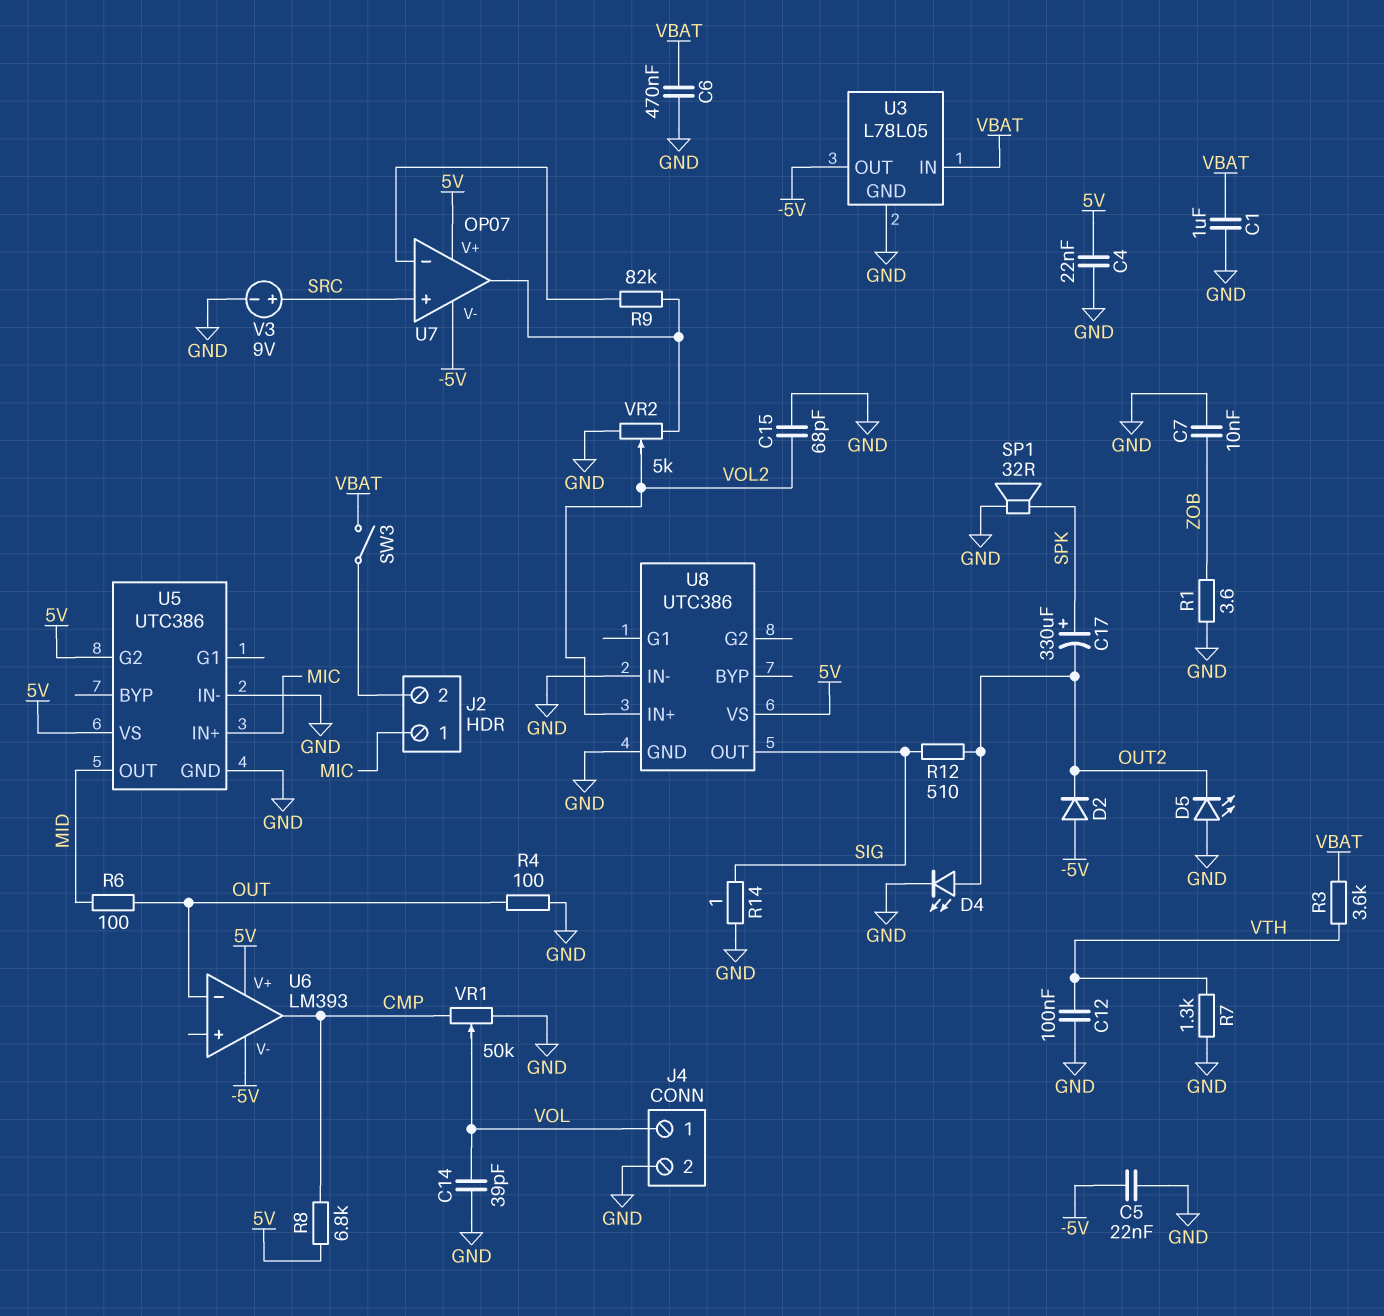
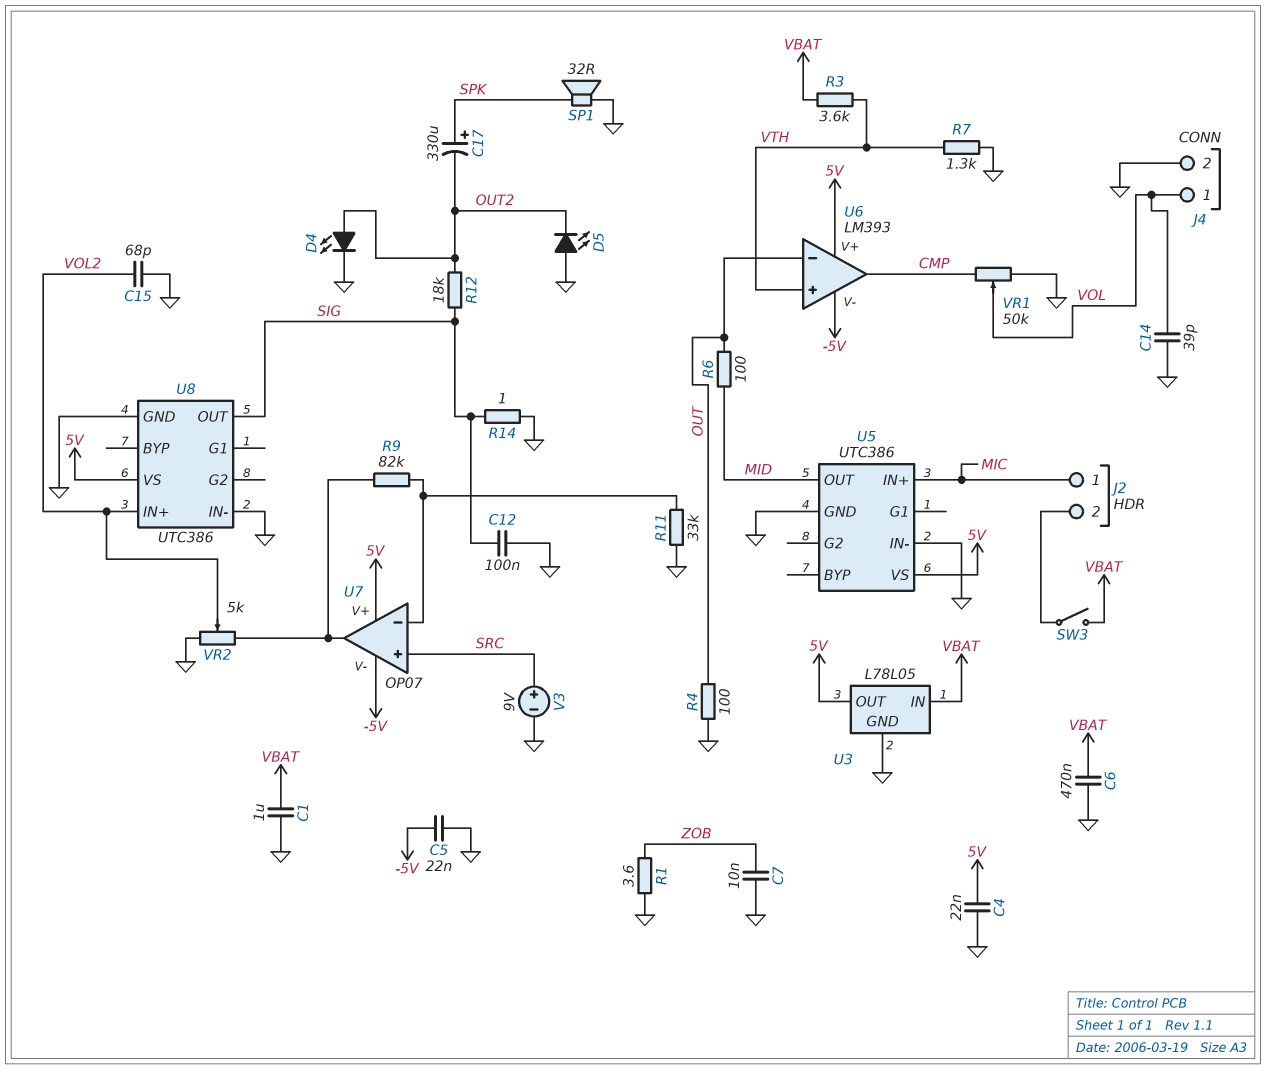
C12: 100nF (GND, VTH) -> 100nF (GND, SIG)
D2: diode (A -5V, K OUT2) -> none
R8: 6.8k (5V, CMP) -> none
R11: none -> 33k (GND, U7/in-)
R12: 510 (OUT2, SIG) -> 18k (OUT2, SIG)
U3 pin OUT: -5V -> 5V
U5 pin G2: 5V -> none
U6 pin in+: none -> VTH

